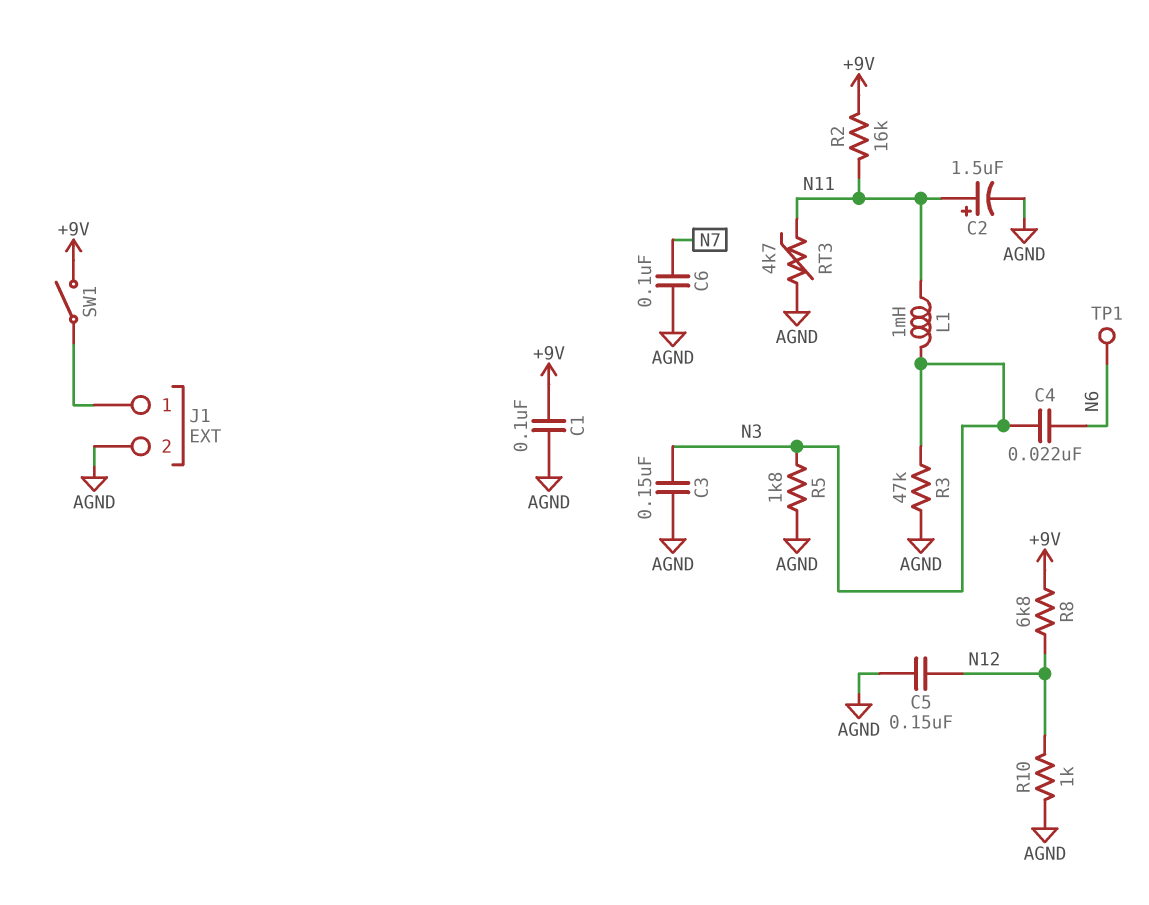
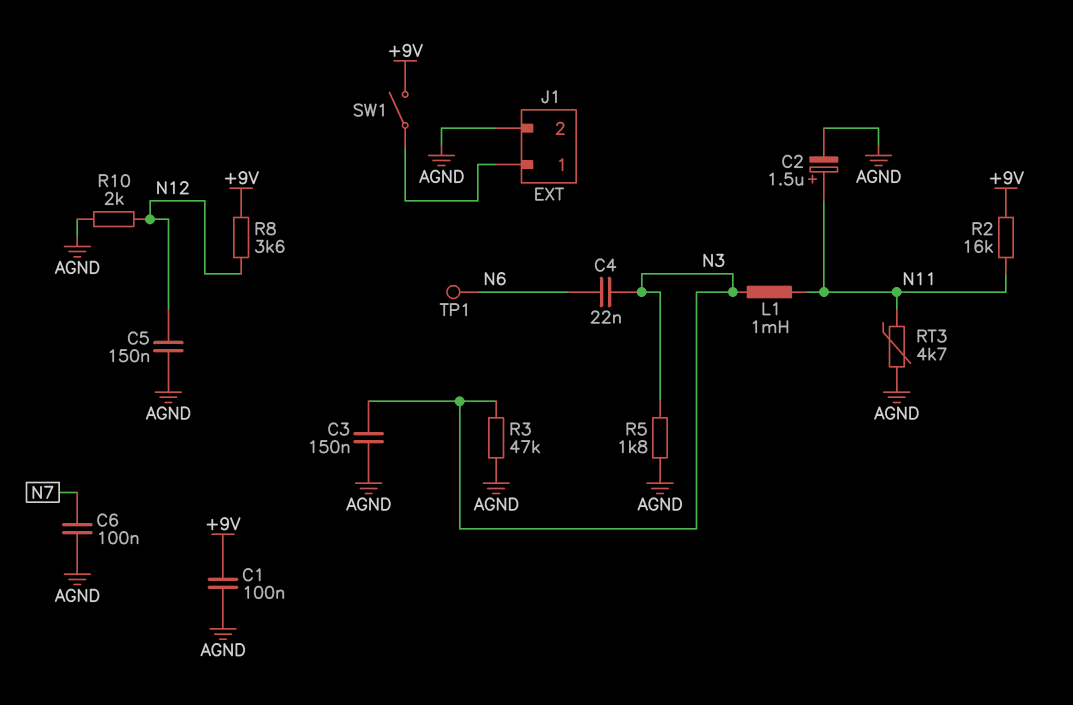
R8: 6.8k (+9V, N12) -> 3.6k (+9V, N12)
R10: 1k (AGND, N12) -> 2k (AGND, N12)

